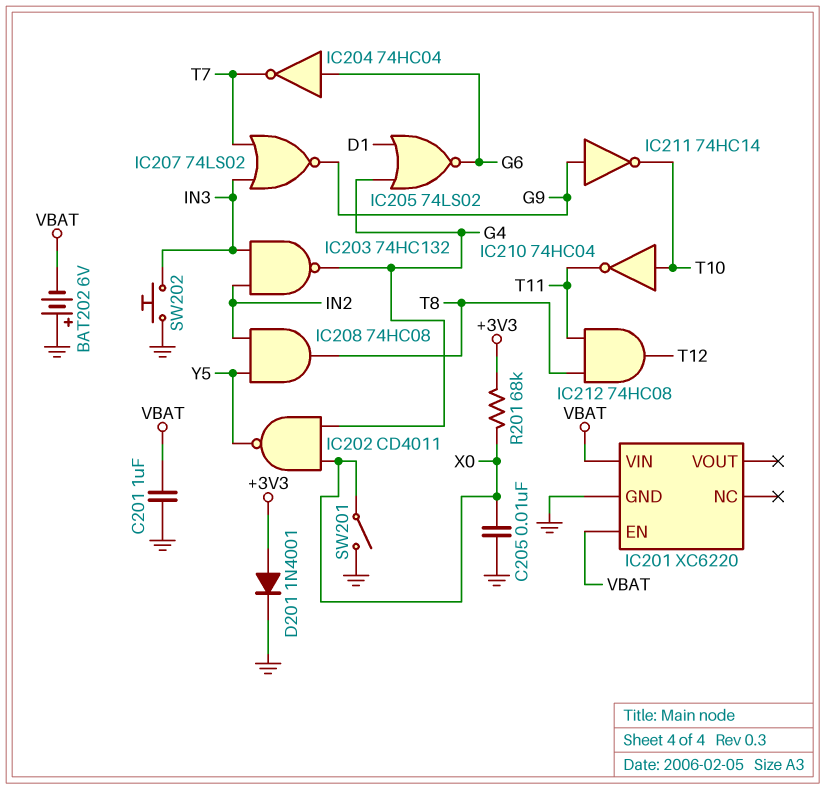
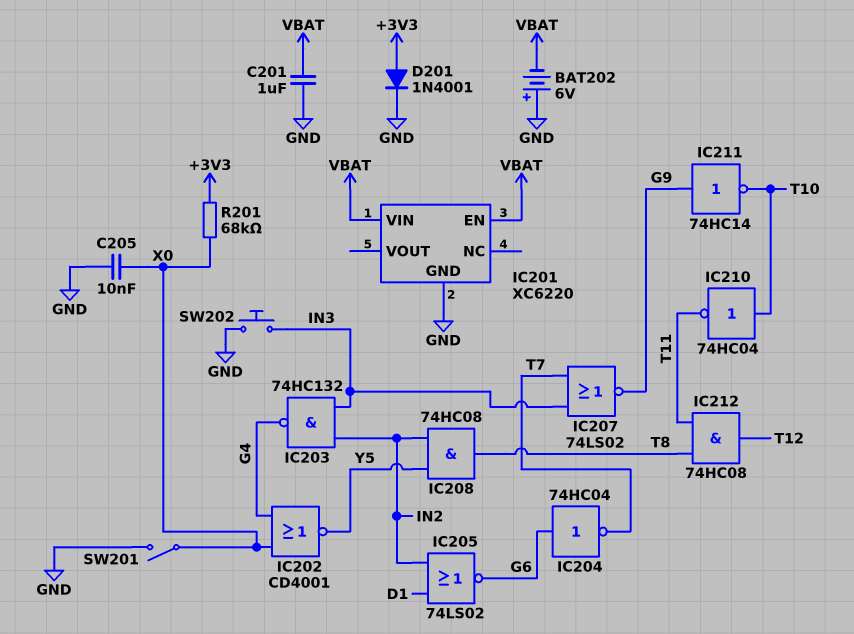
IC202: NAND CD4011 (in G4, in X0, out Y5) -> NOR CD4001 (in G4, in X0, out Y5)
IC205: NOR 74LS02 (in D1, in G4, out G6) -> NOR 74LS02 (in D1, in IN2, out G6)

